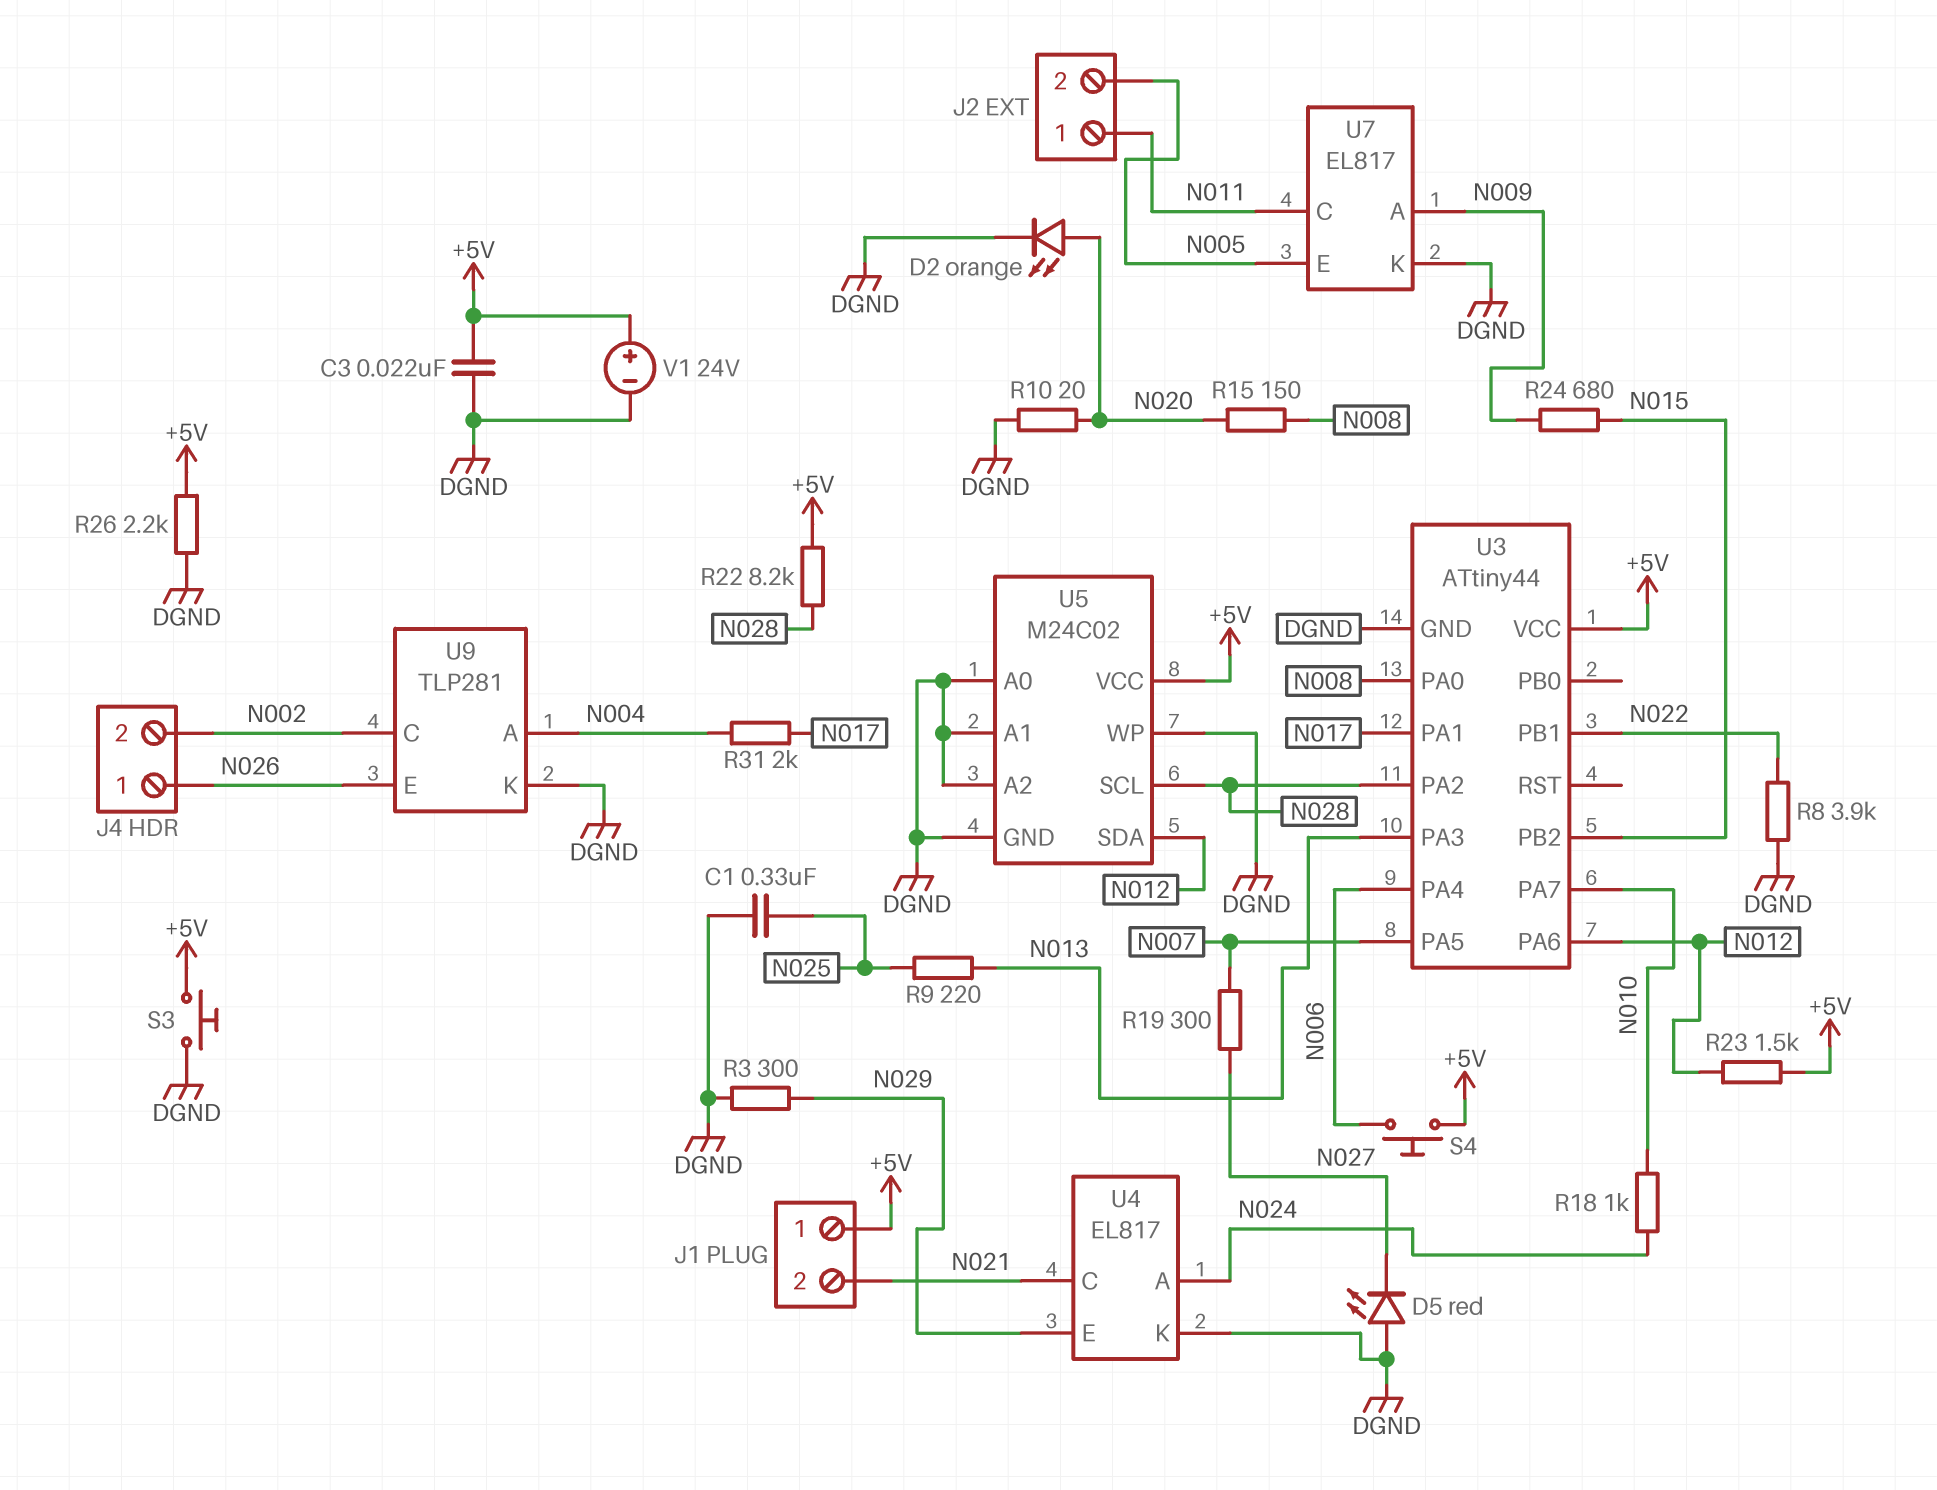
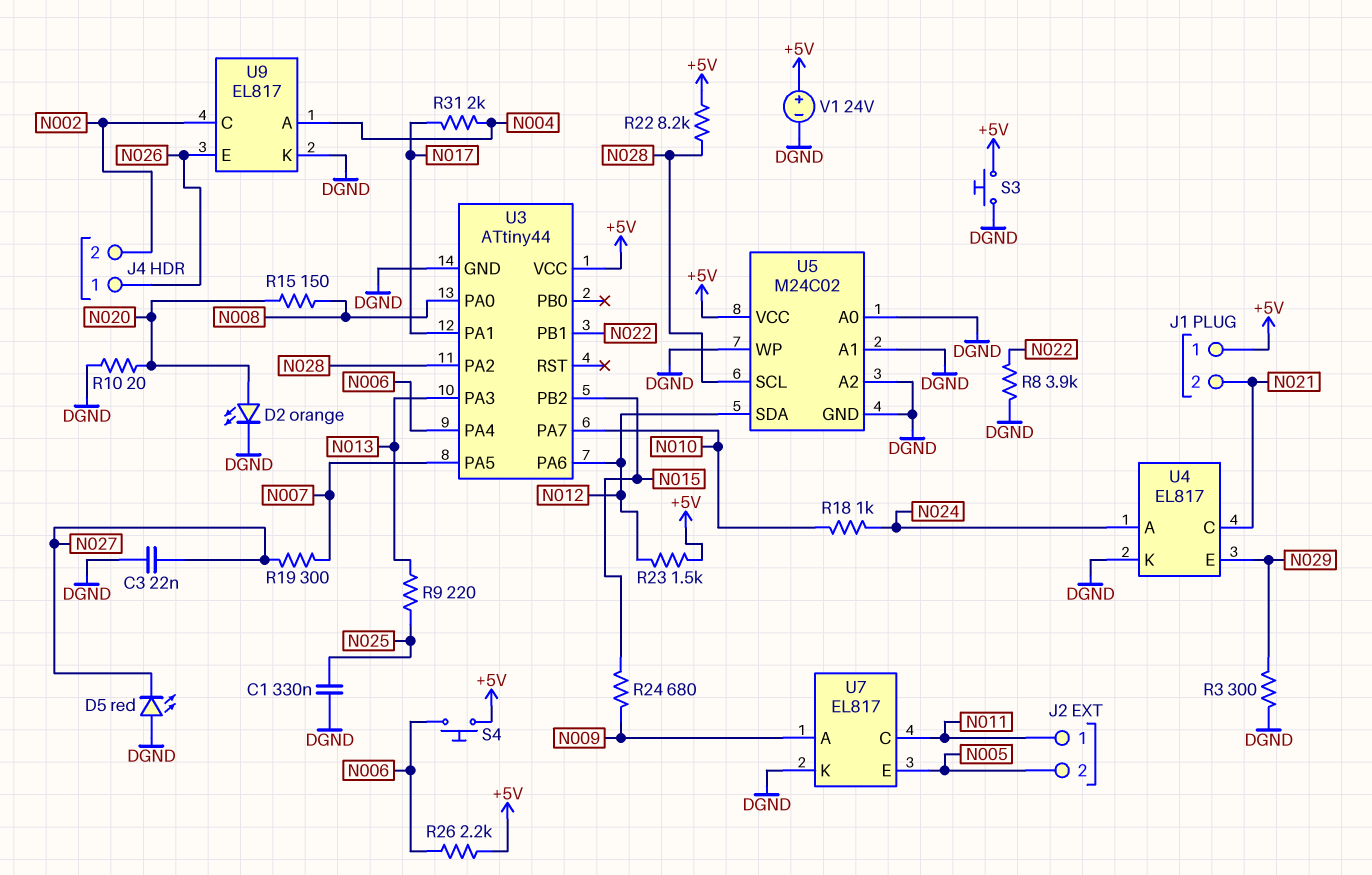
C3: 22nF (+5V, DGND) -> 22nF (DGND, N027)
R26: 2.2k (+5V, DGND) -> 2.2k (+5V, N006)
U9: TLP281 -> EL817

